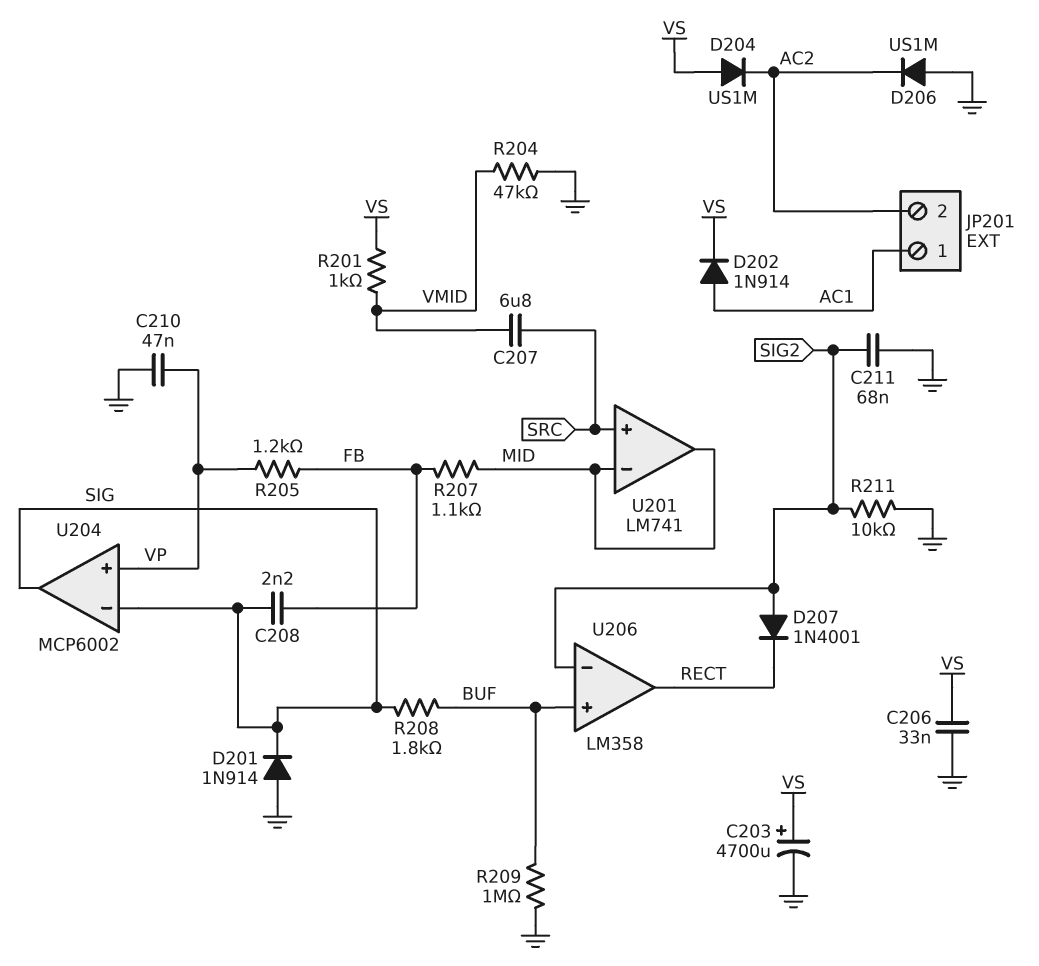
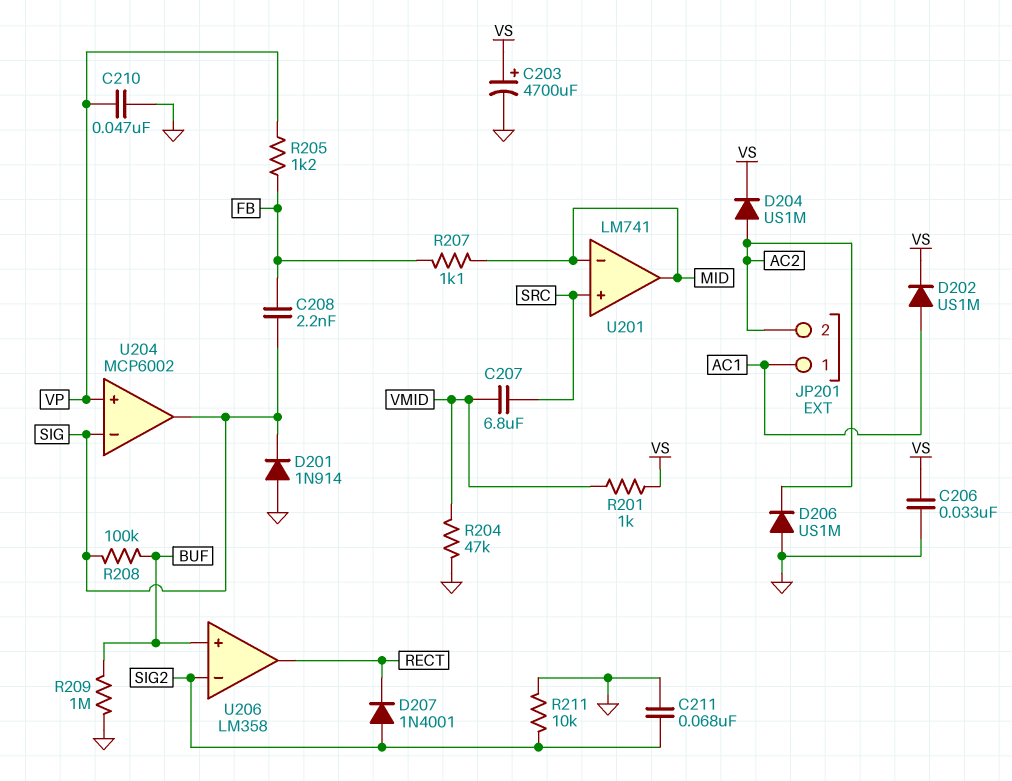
D202: diode 1N914 (A AC1, K VS) -> diode US1M (A AC1, K VS)
D204: diode US1M (A VS, K AC2) -> diode US1M (A AC2, K VS)
R208: 1.8k (BUF, SIG) -> 100k (BUF, SIG)

